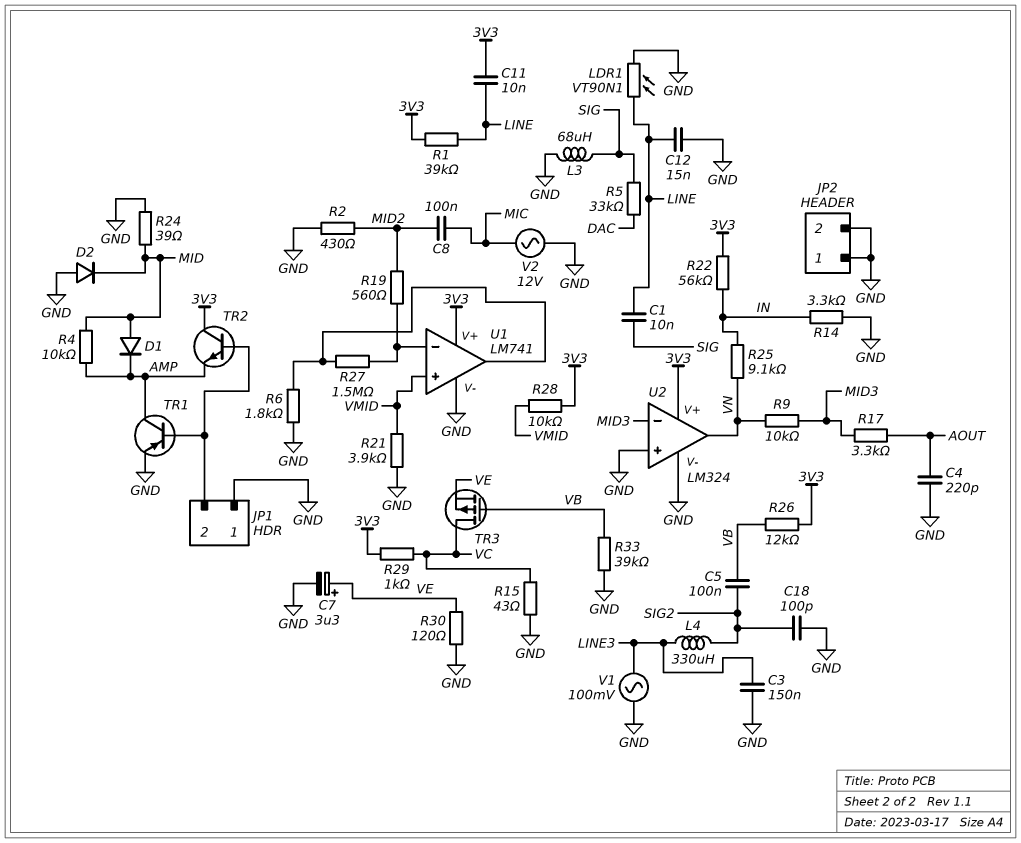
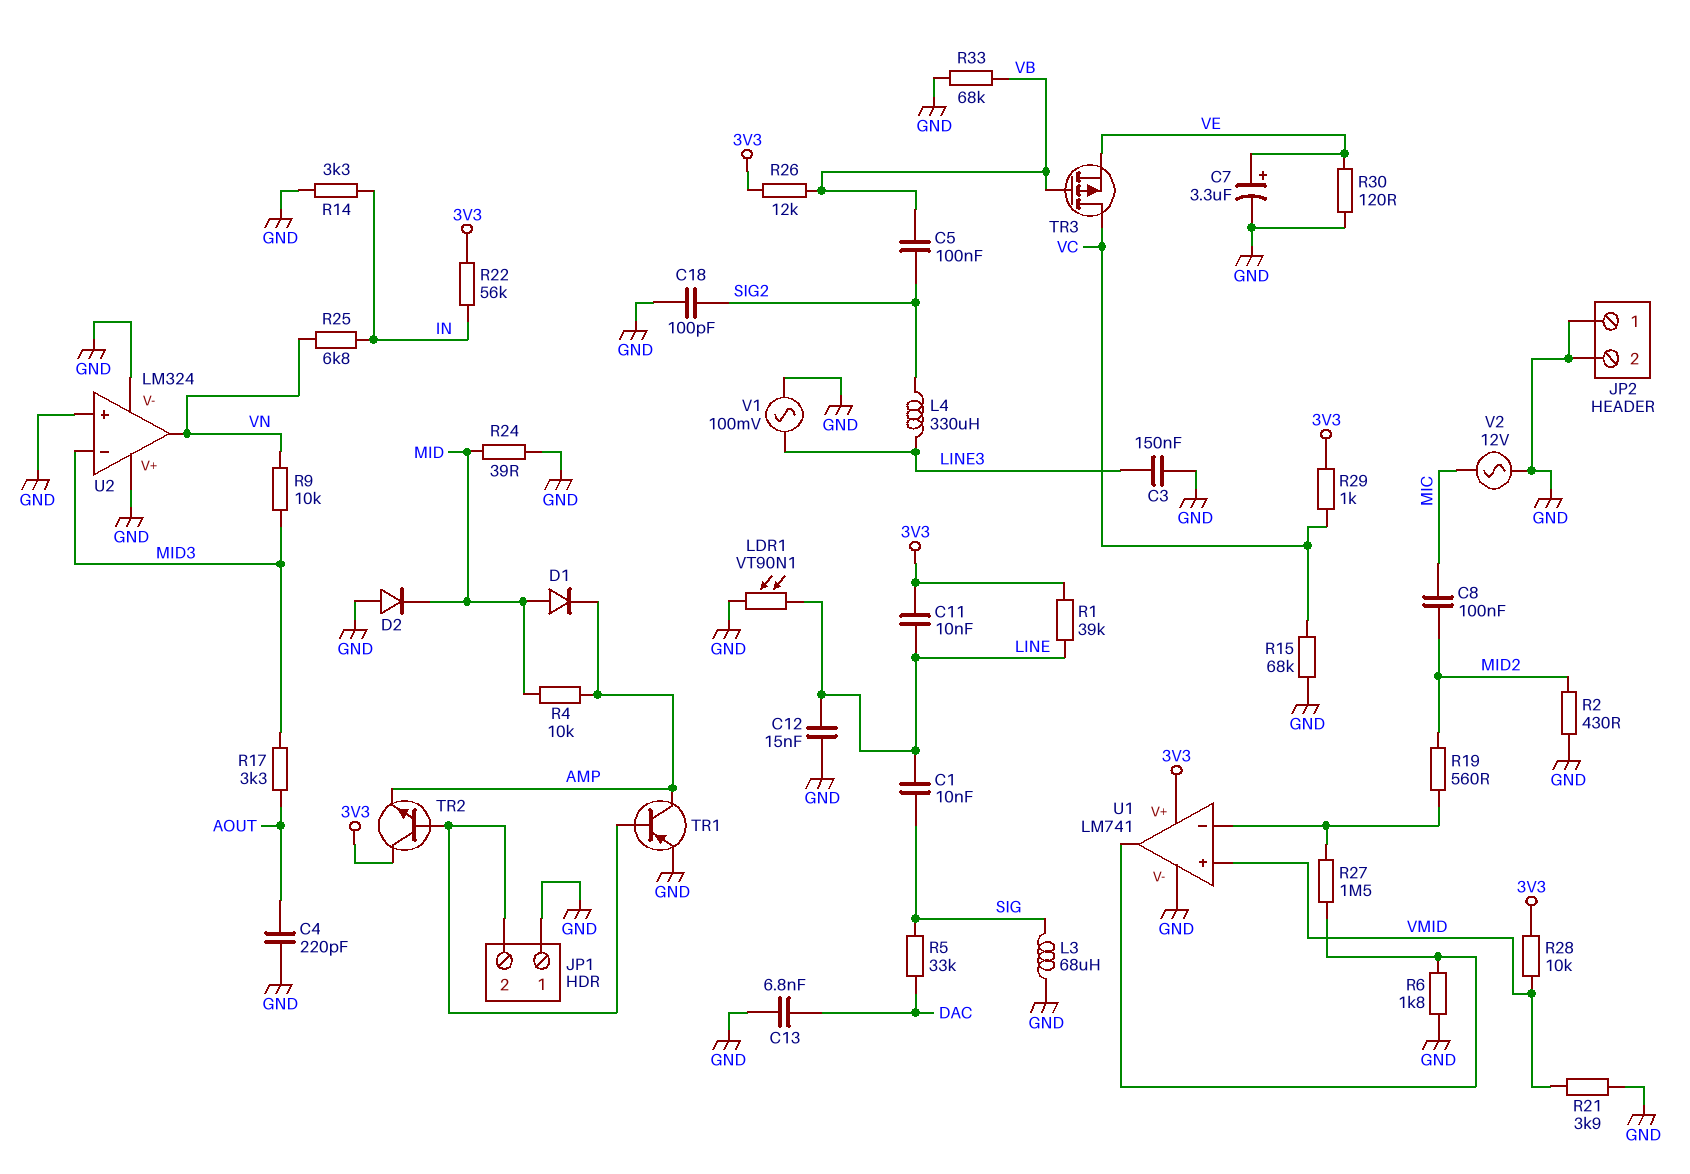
C13: none -> 6.8nF (DAC, GND)
R15: 43 (GND, VC) -> 68k (GND, VC)
R25: 9.1k (IN, VN) -> 6.8k (IN, VN)
R33: 39k (GND, VB) -> 68k (GND, VB)
U2 pin V+: 3V3 -> GND

